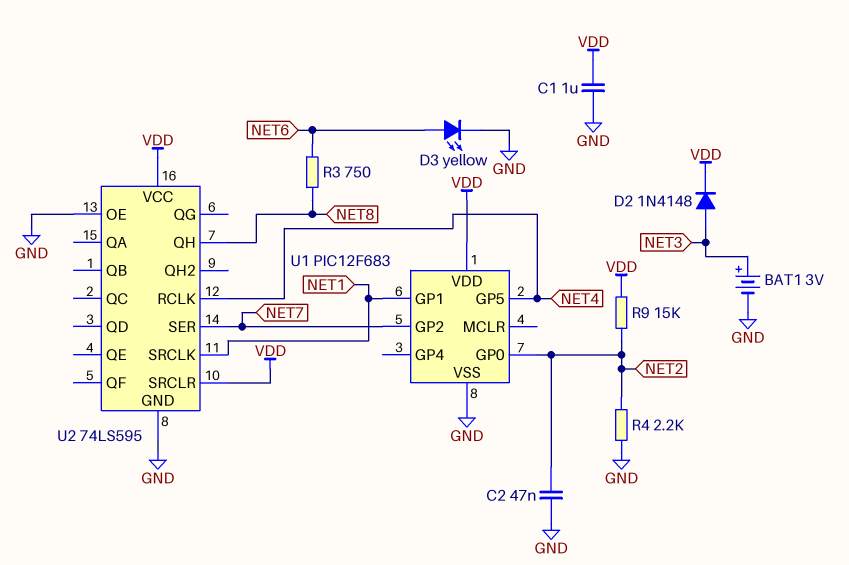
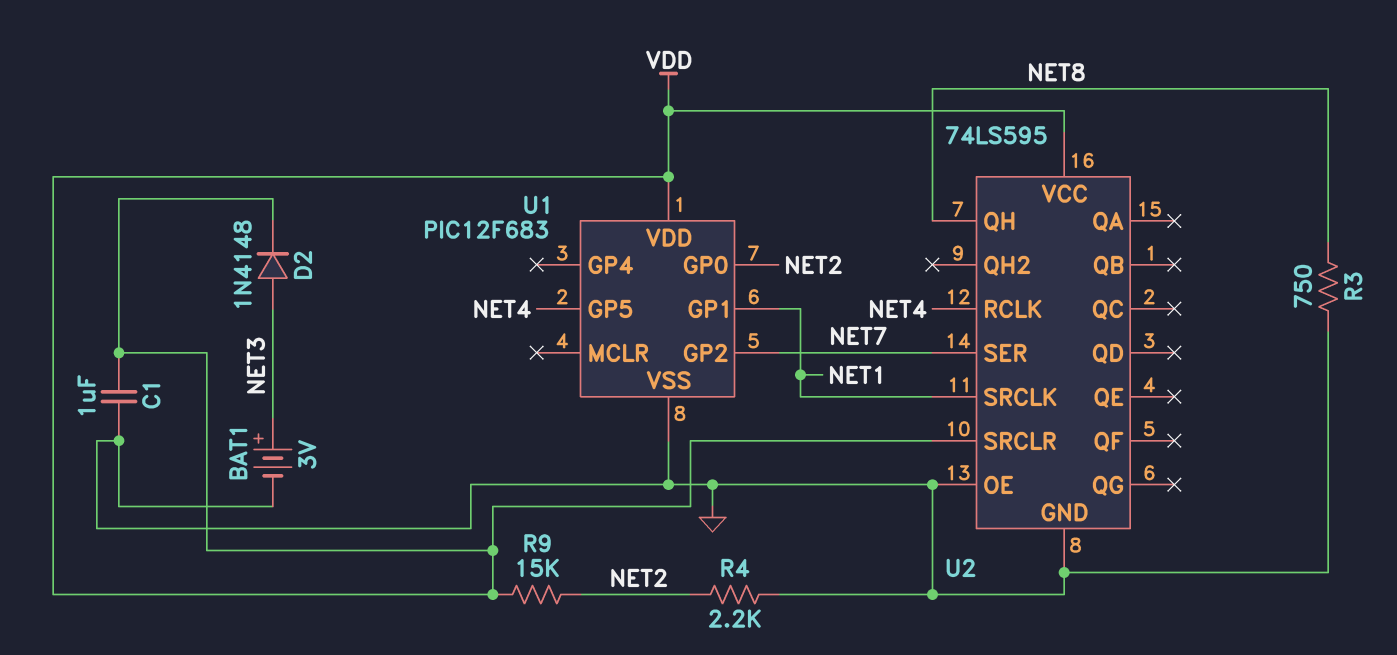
C2: 47nF (GND, NET2) -> none
D3: LED yellow (A NET6, K GND) -> none
R3: 750 (NET6, NET8) -> 750 (GND, NET8)

